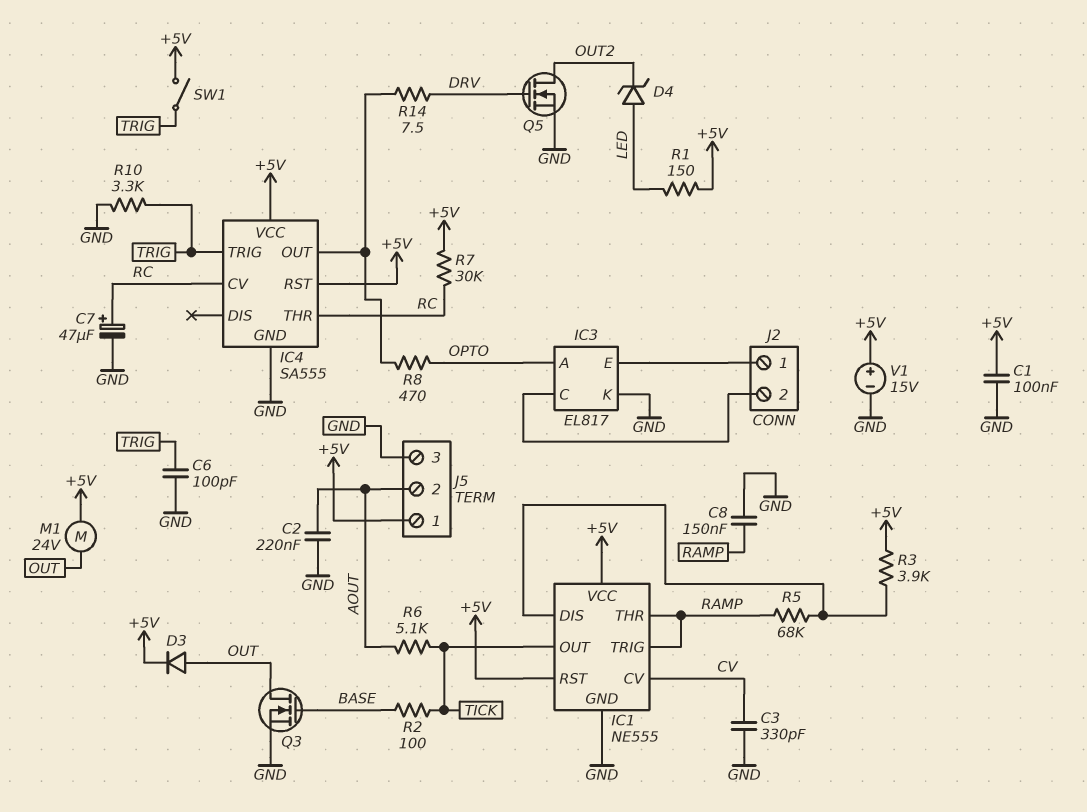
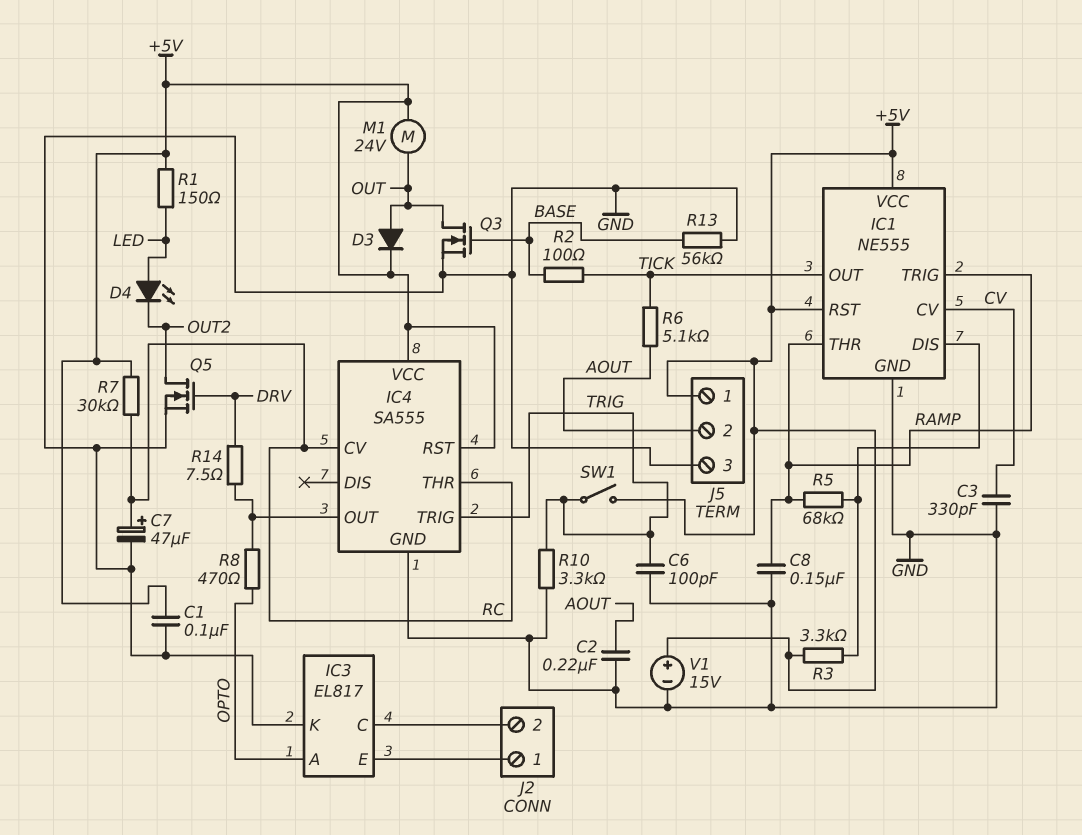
D4: zener (A LED, K OUT2) -> LED (A LED, K OUT2)
R3: 3.9k (+5V, IC1/DIS) -> 3.3k (+5V, IC1/DIS)
R13: none -> 56k (BASE, GND)

